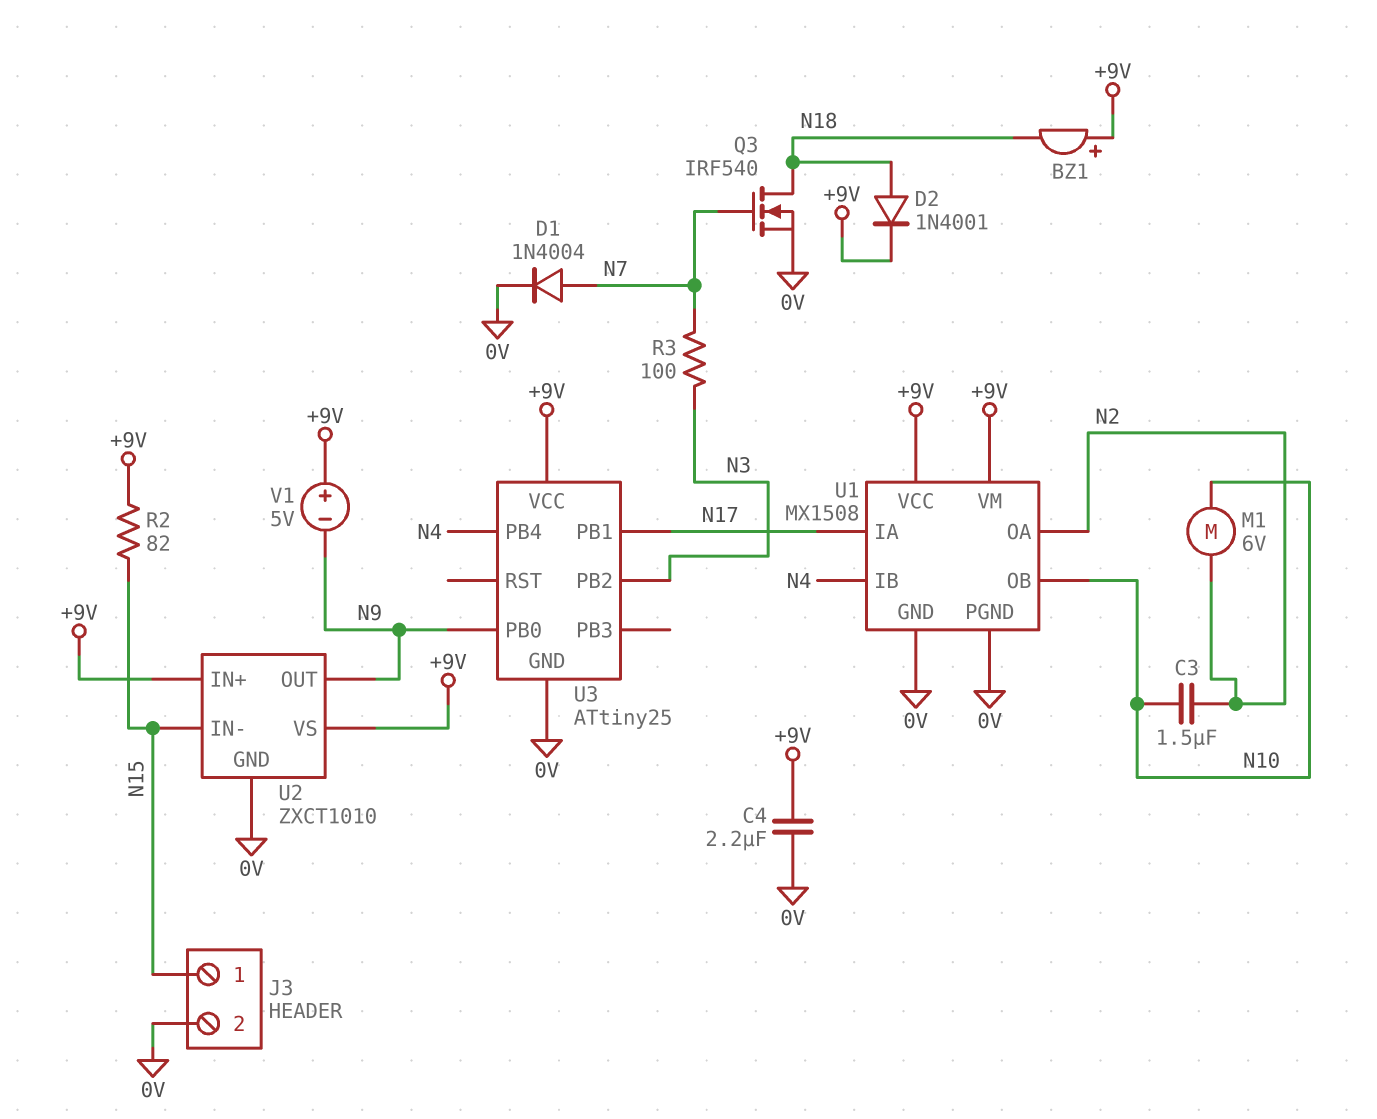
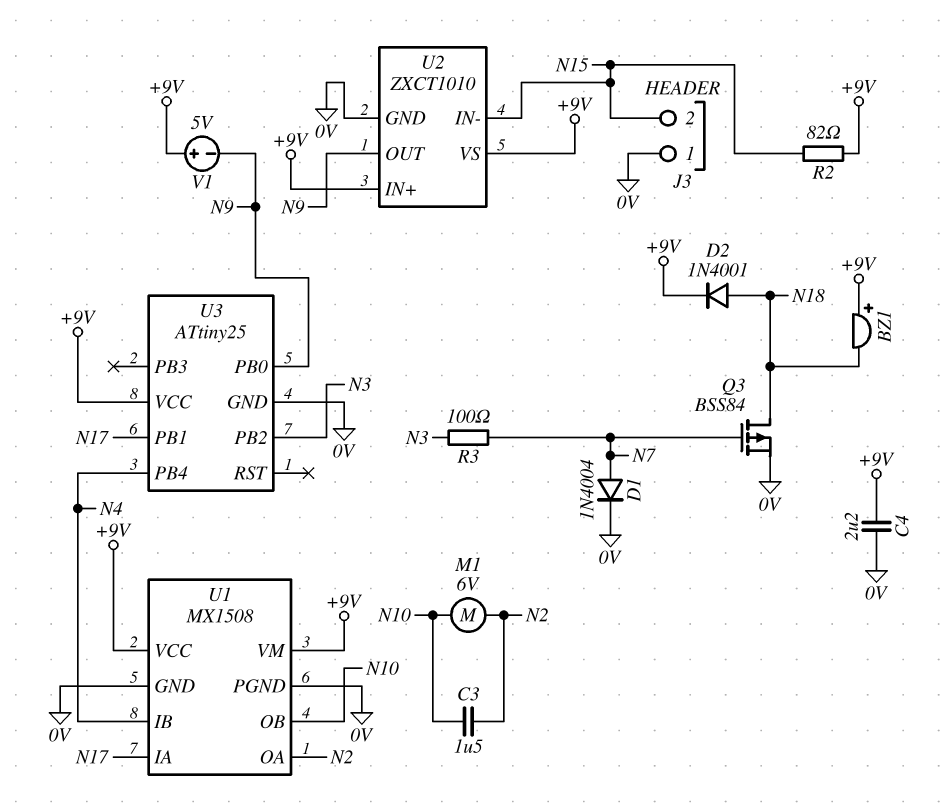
J3 pin 1: N15 -> 0V
J3 pin 2: 0V -> N15
Q3: NMOS IRF540 (G N7, D N18, S 0V) -> PMOS BSS84 (G N7, D N18, S 0V)

